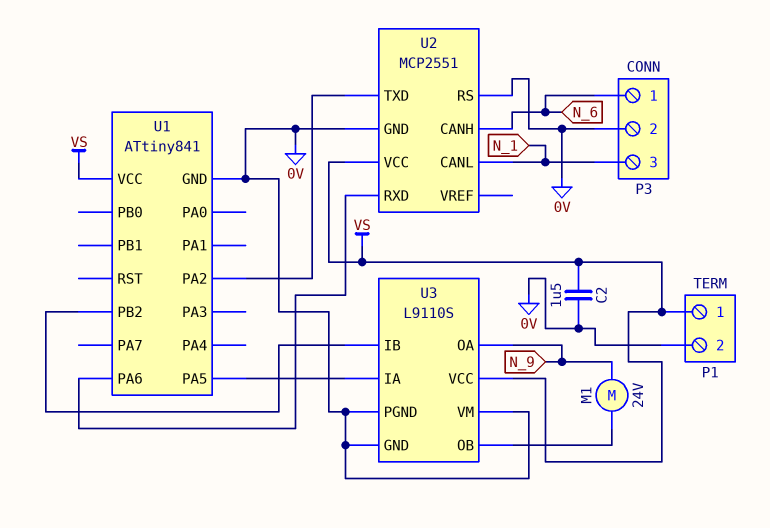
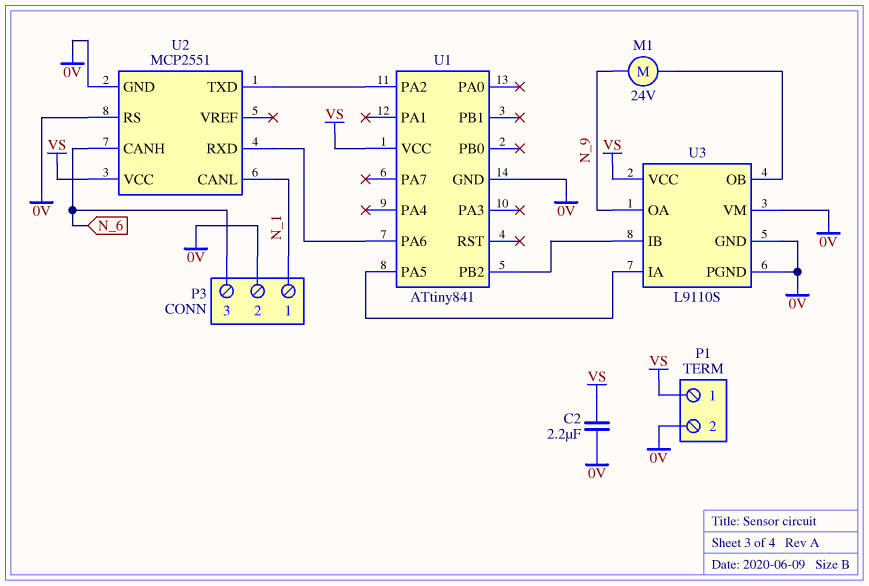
C2: 1.5uF (0V, VS) -> 2.2uF (0V, VS)
P3 pin 1: N_6 -> N_1
P3 pin 3: N_1 -> N_6

